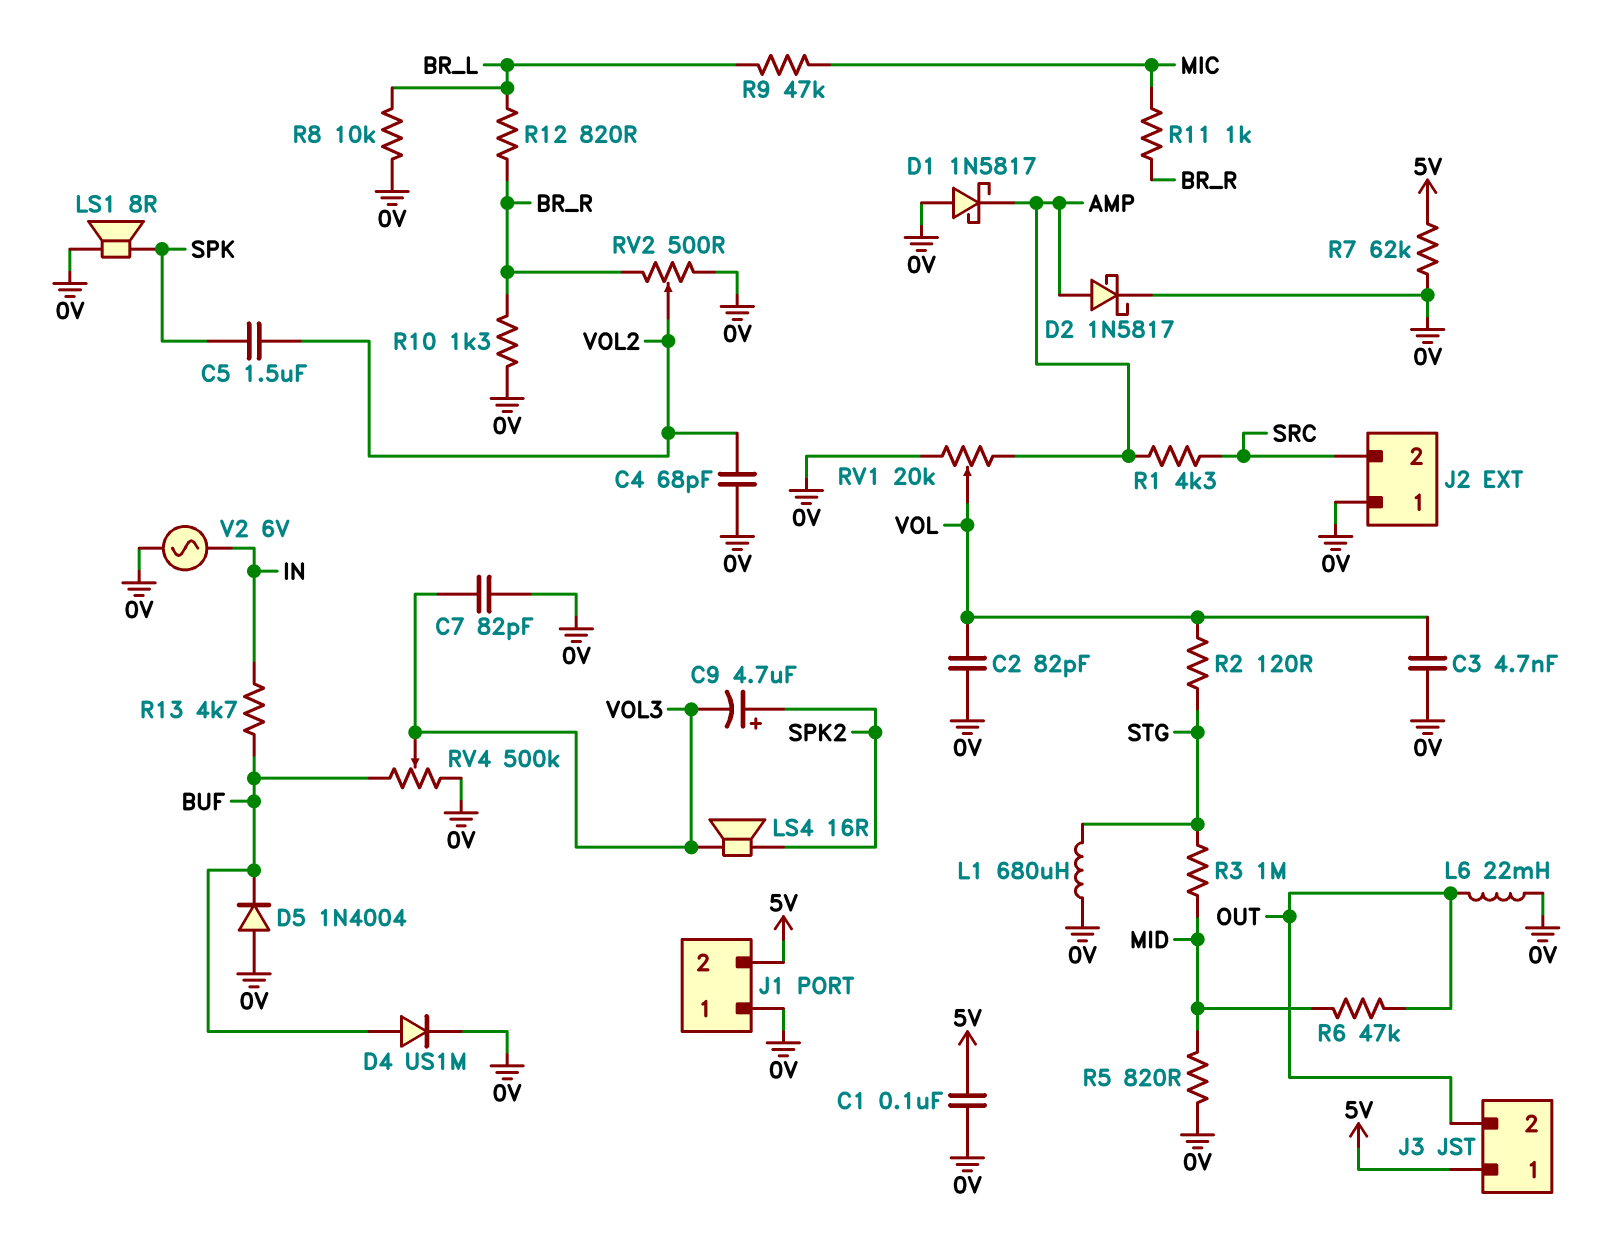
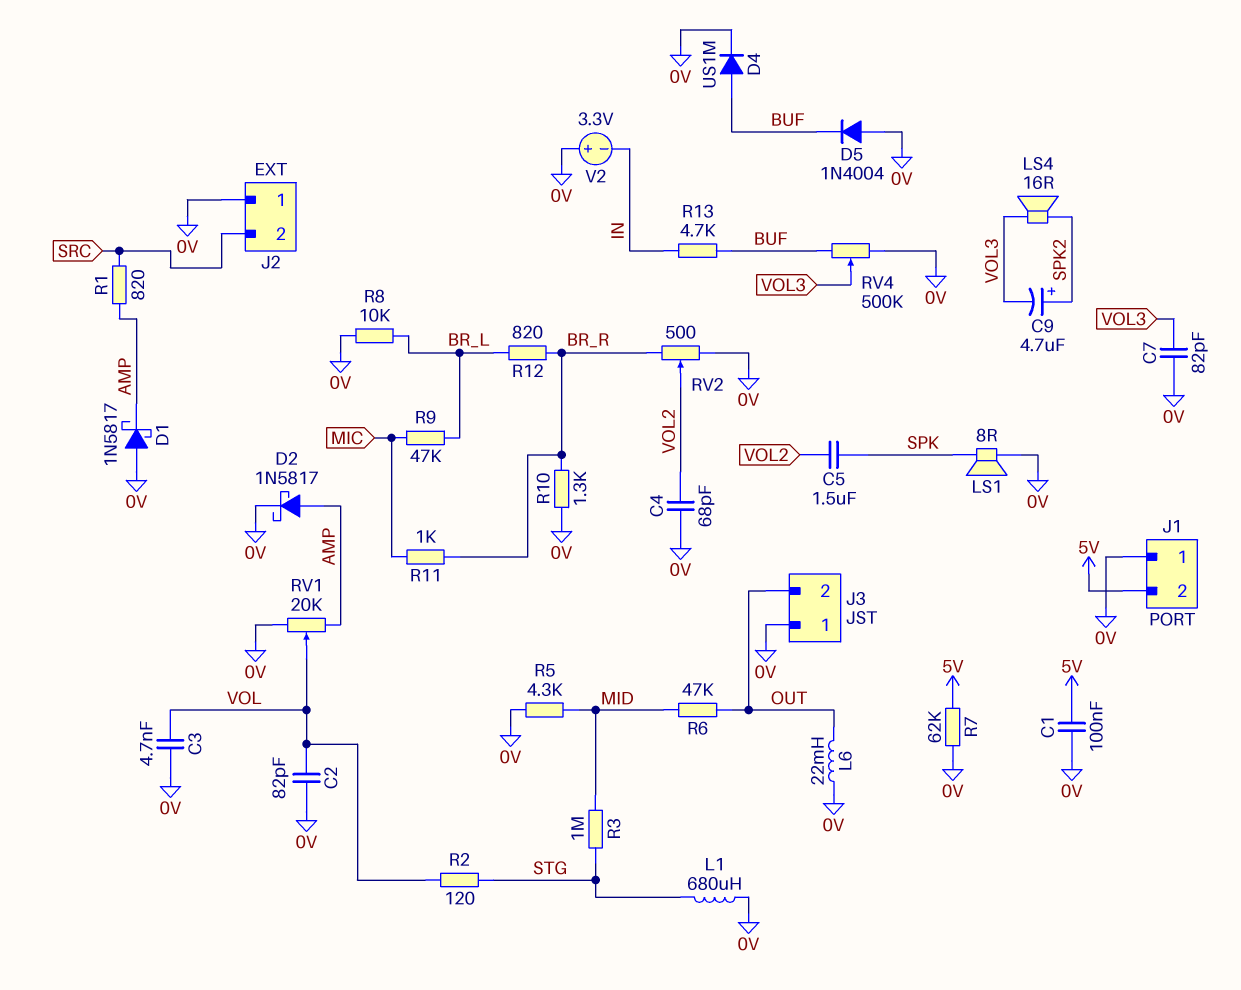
J3 pin 1: 5V -> 0V
R1: 4.3k (AMP, SRC) -> 820 (AMP, SRC)
R5: 820 (0V, MID) -> 4.3k (0V, MID)
V2: AC 6V (0V, IN) -> 3.3V (plus 0V, minus IN)

